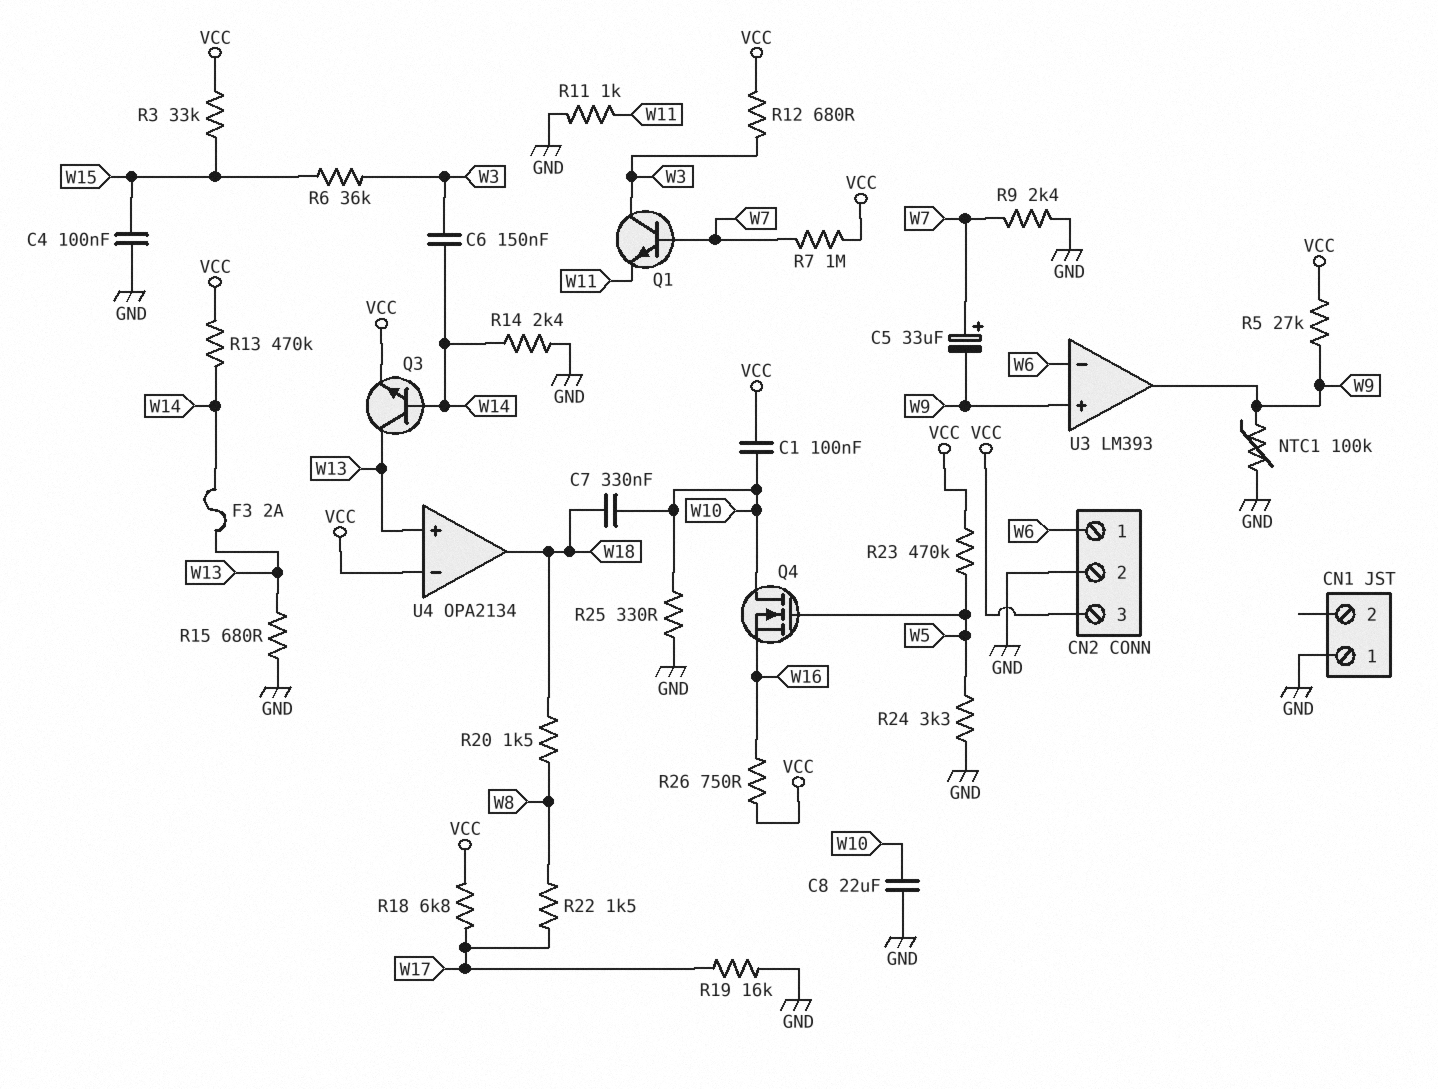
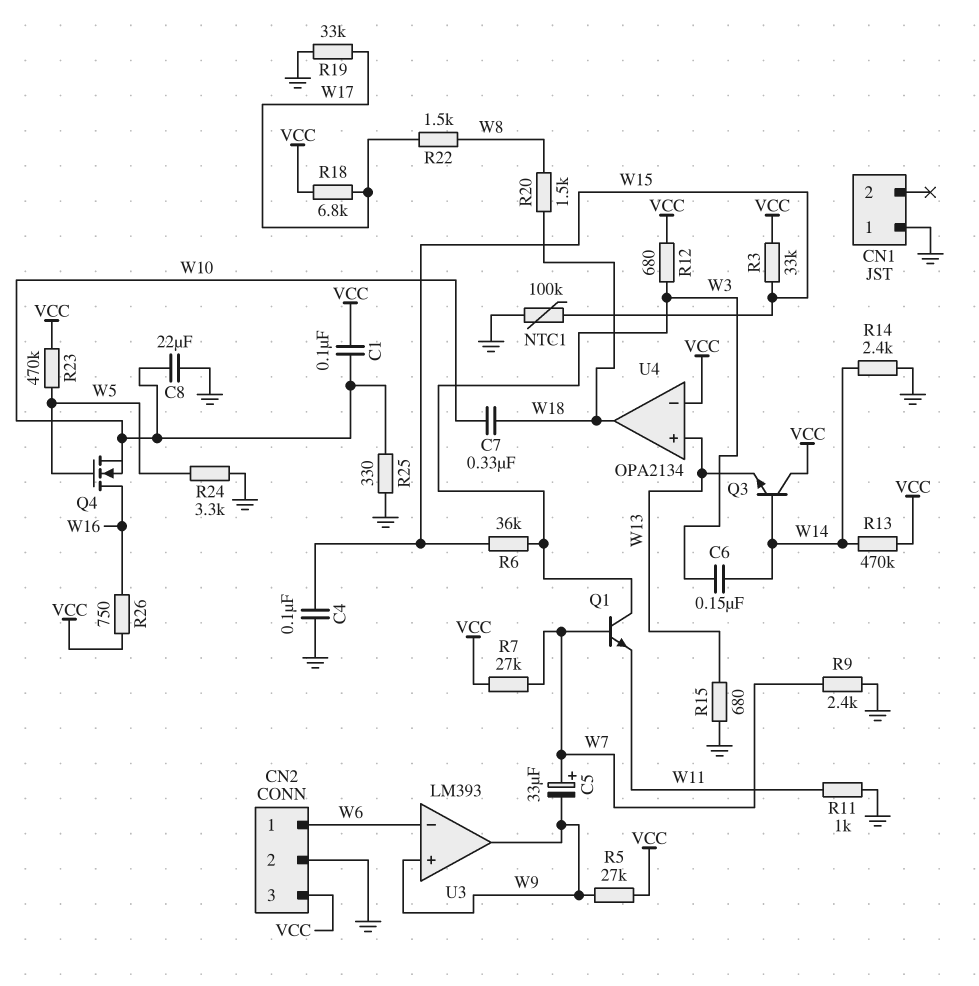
F3: 2A (W13, W14) -> none
NTC1: 100k (GND, W9) -> 100k (GND, W15)
Q3: NPN (B W14, C W13, E VCC) -> NPN (B W14, C VCC, E W13)
Q4: NMOS (G W5, D W10, S W16) -> NMOS (G W5, D W16, S W10)
R7: 1M (VCC, W7) -> 27k (VCC, W7)
R19: 16k (GND, W17) -> 33k (GND, W17)

